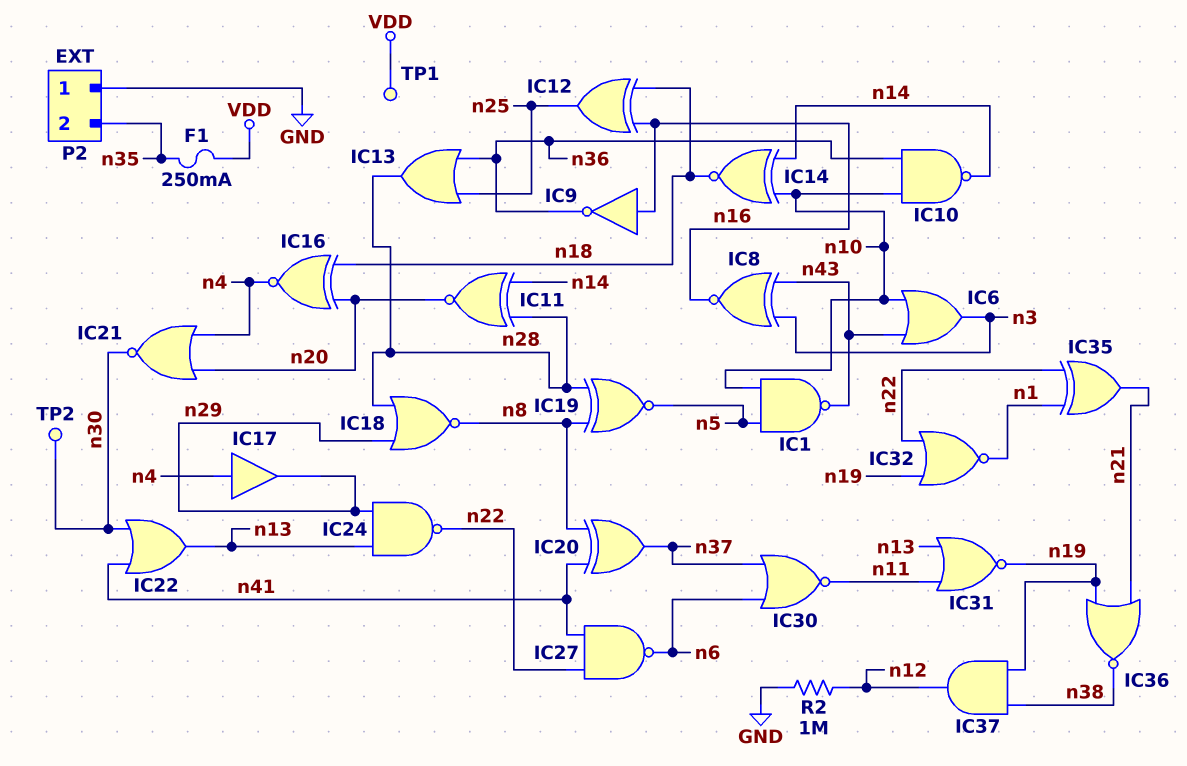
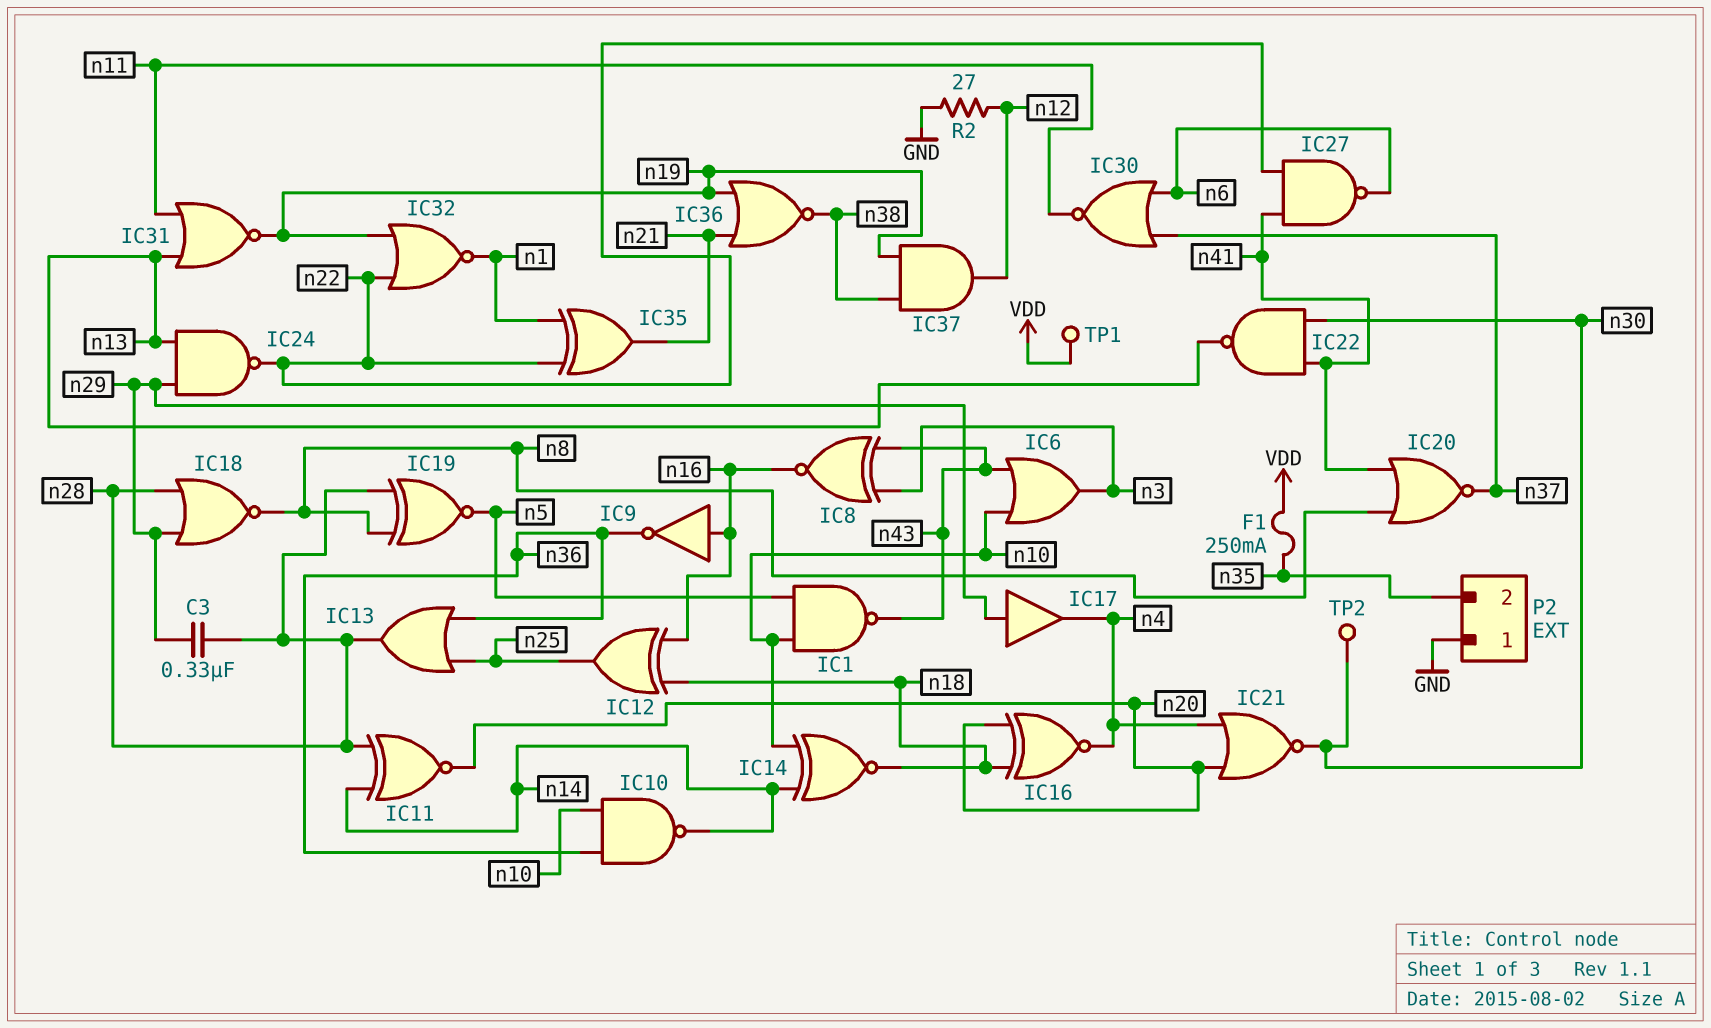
C3: none -> 330nF (n28, n29)
IC17: buffer (in n4, out n29) -> buffer (in n29, out n4)
IC20: XOR (in n8, in n41, out n37) -> NOR (in n8, in n41, out n37)
IC22: OR (in n30, in n41, out n13) -> NAND (in n30, in n41, out n13)
R2: 1M (GND, n12) -> 27 (GND, n12)

